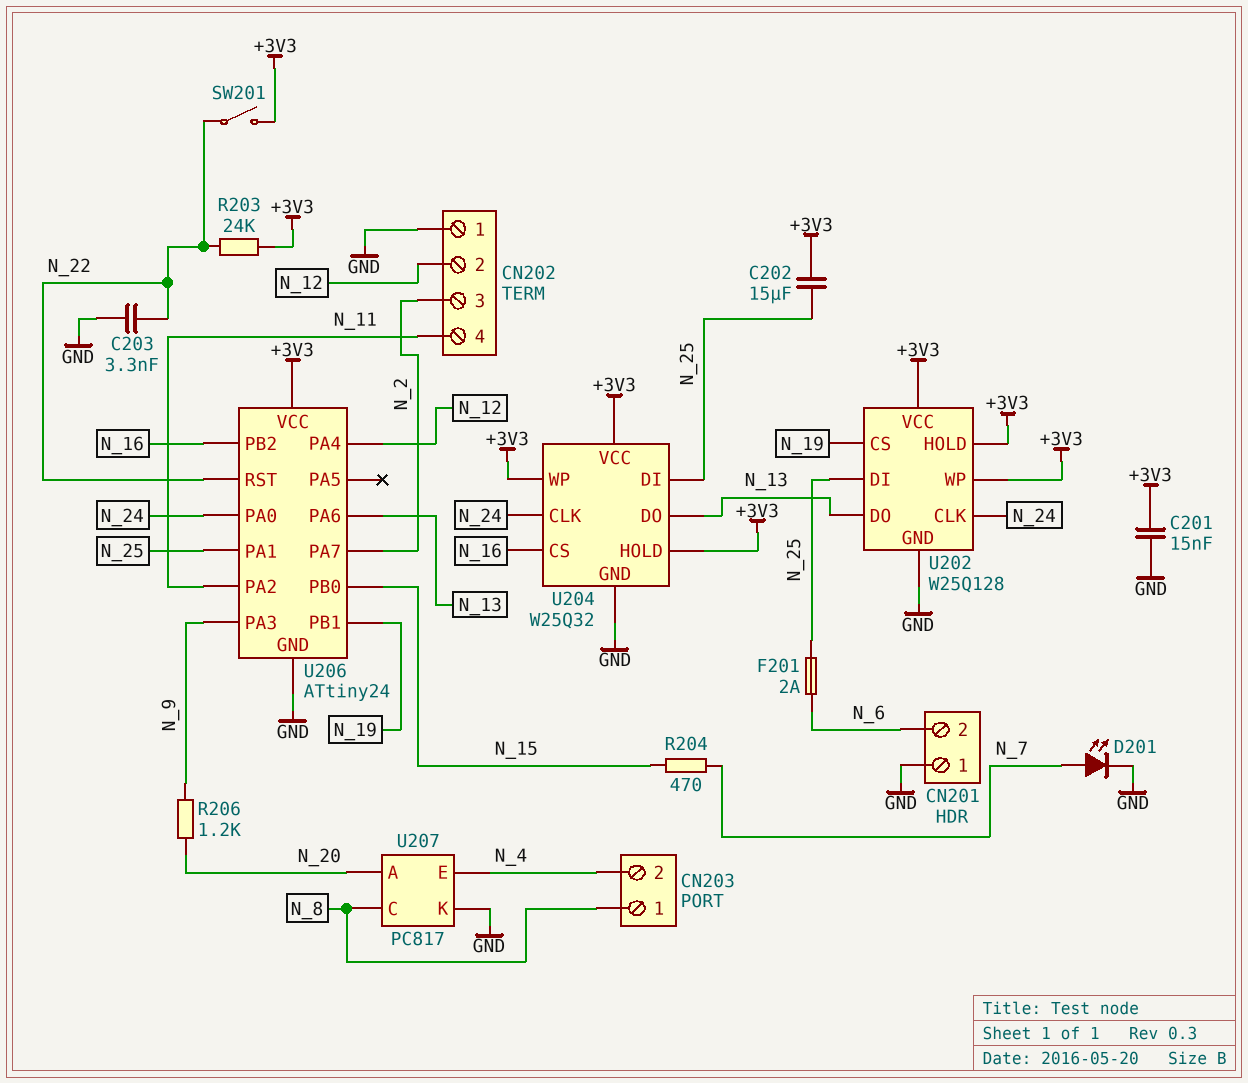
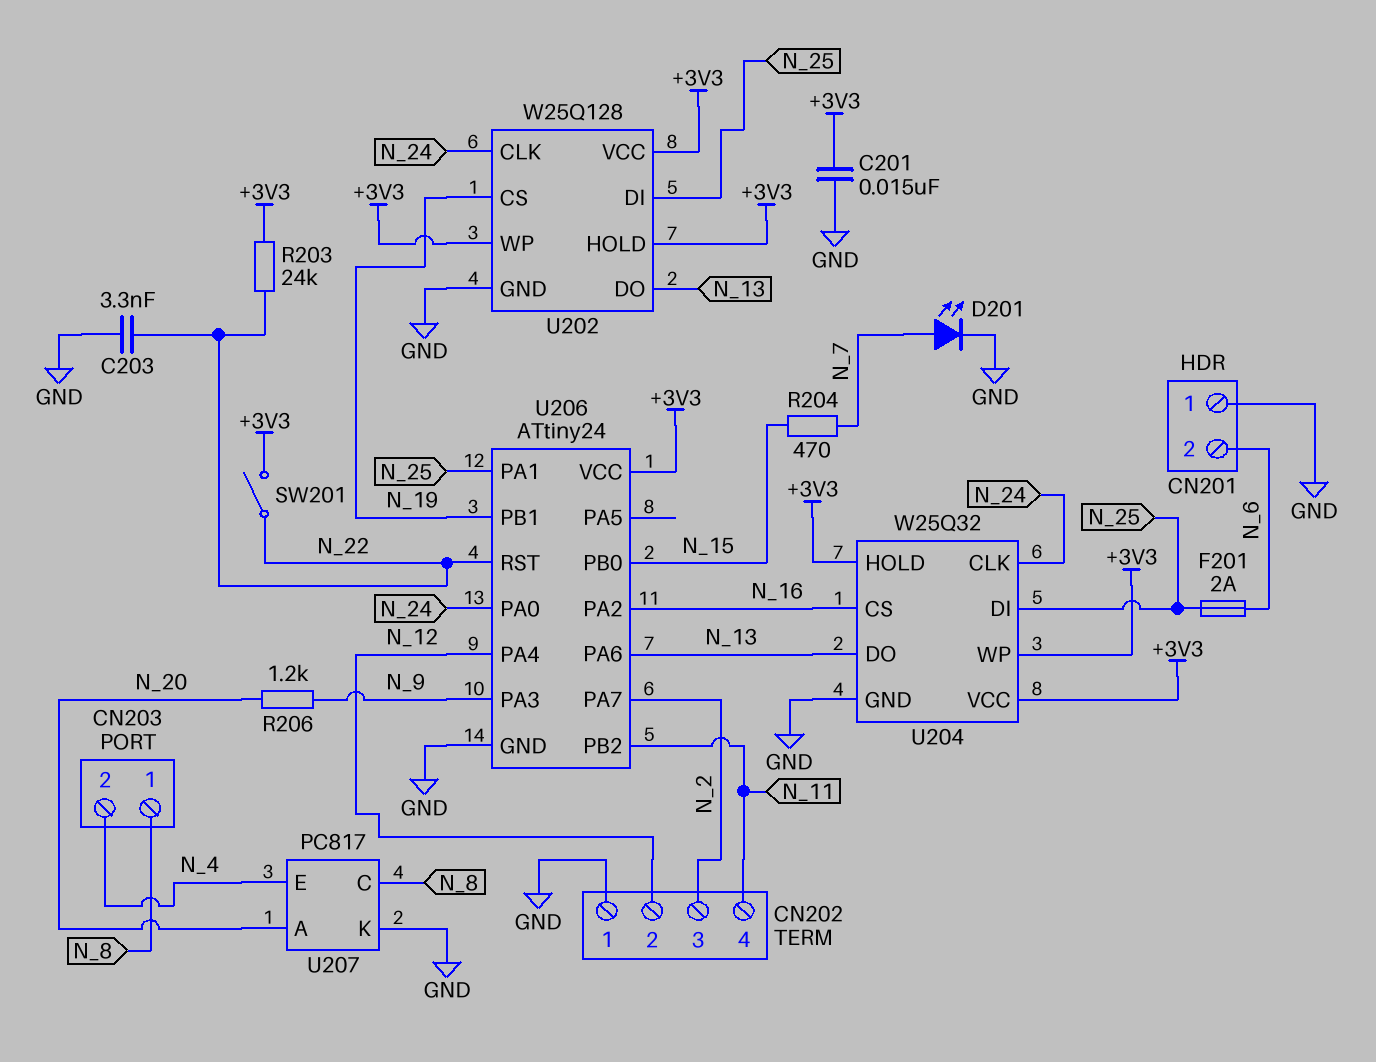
C202: 15uF (+3V3, N_25) -> none
U206 pin PA2: N_11 -> N_16
U206 pin PB2: N_16 -> N_11

